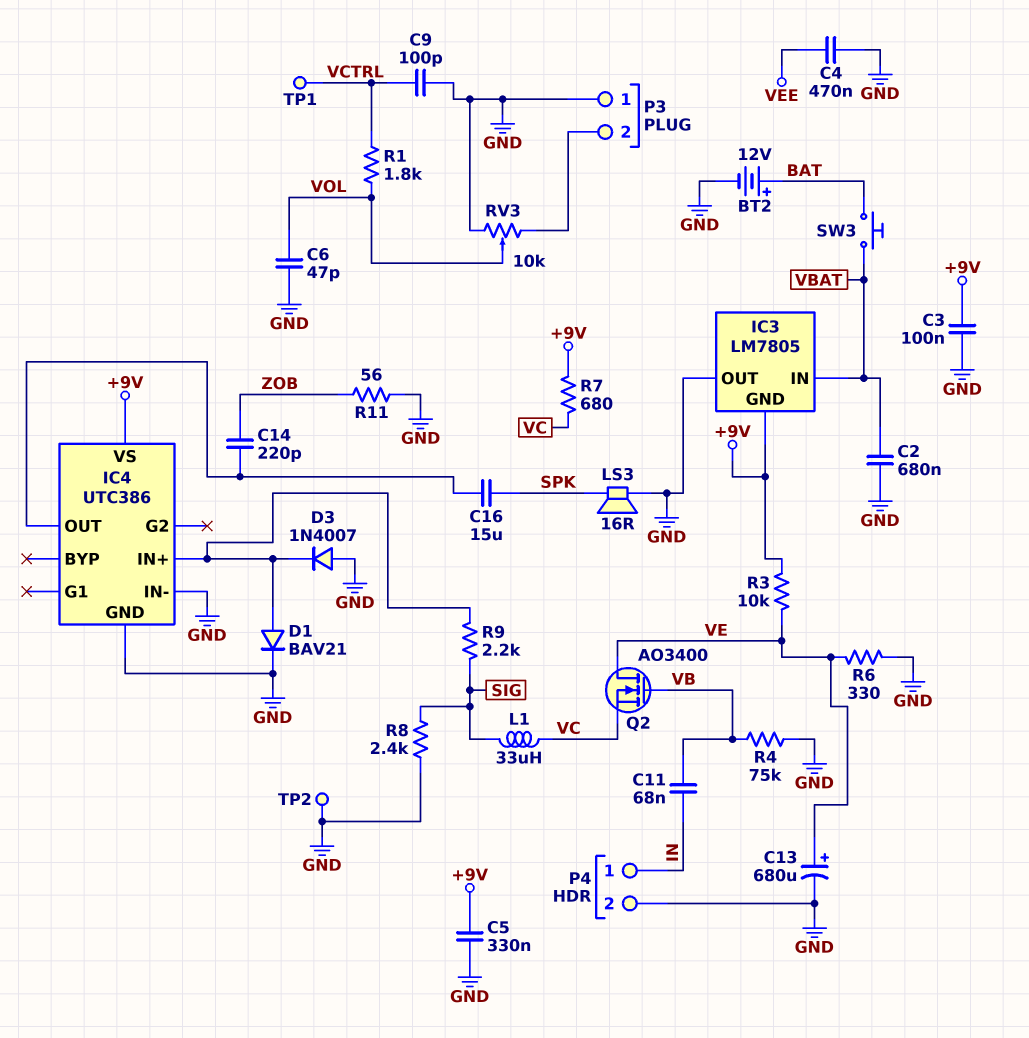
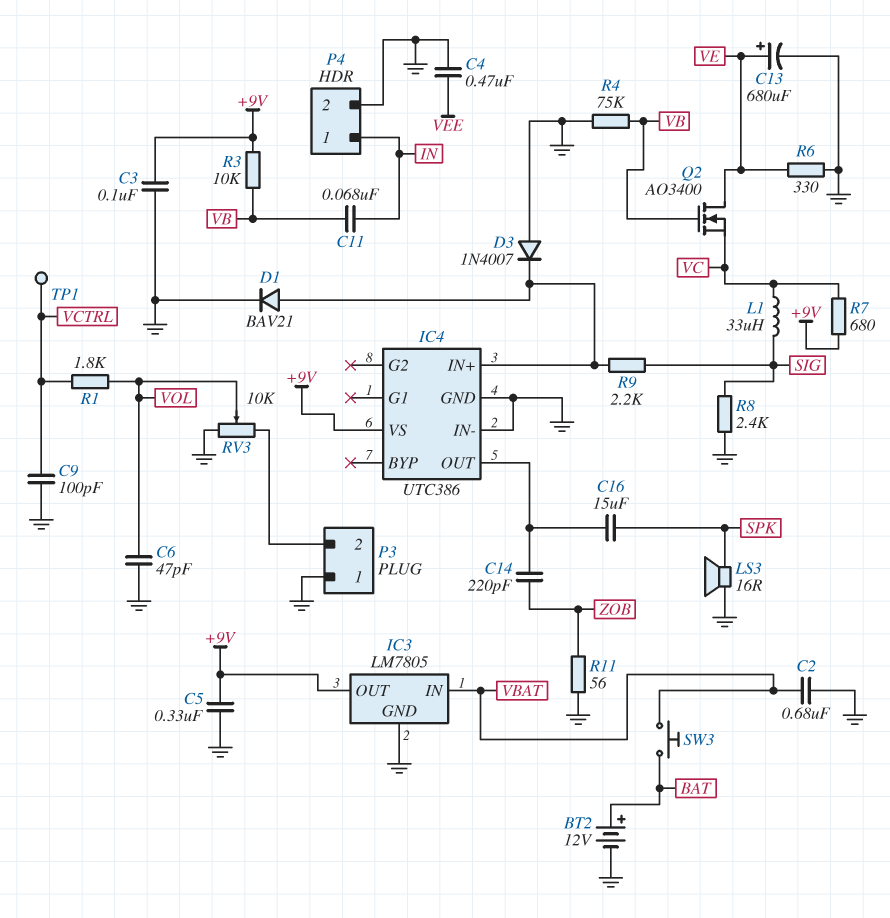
IC3 pin GND: +9V -> GND
IC3 pin OUT: GND -> +9V
R3: 10k (+9V, VE) -> 10k (+9V, VB)
TP2: test point (GND) -> none

